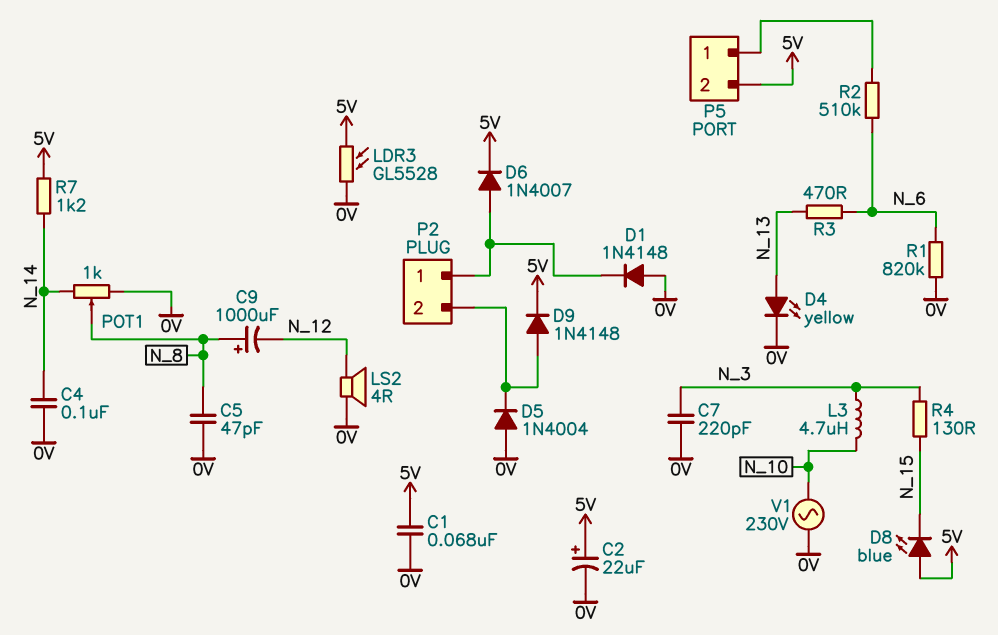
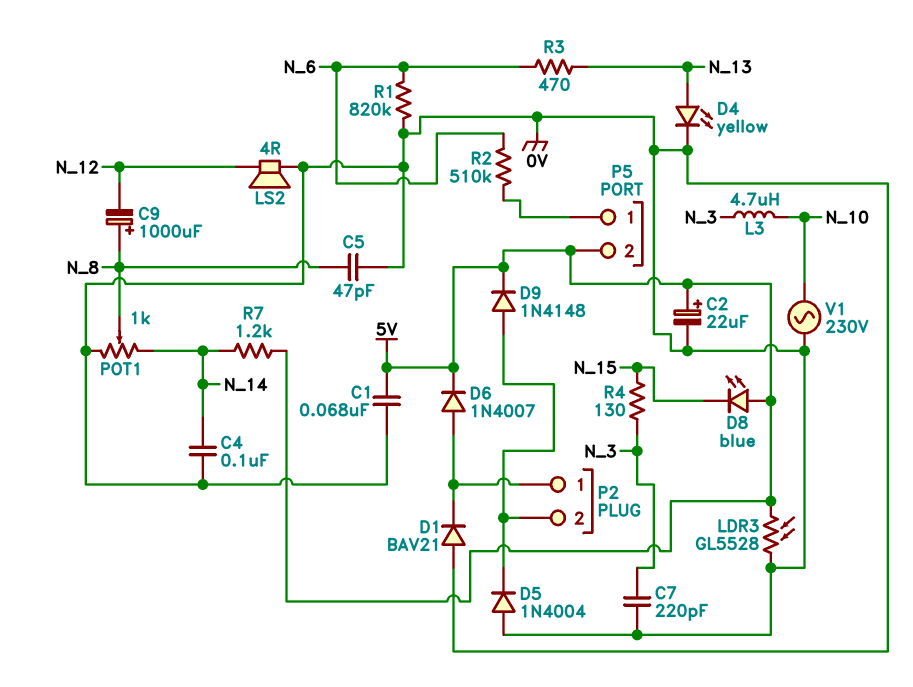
D1: diode 1N4148 (A 0V, K P2/1) -> diode BAV21 (A 0V, K P2/1)

